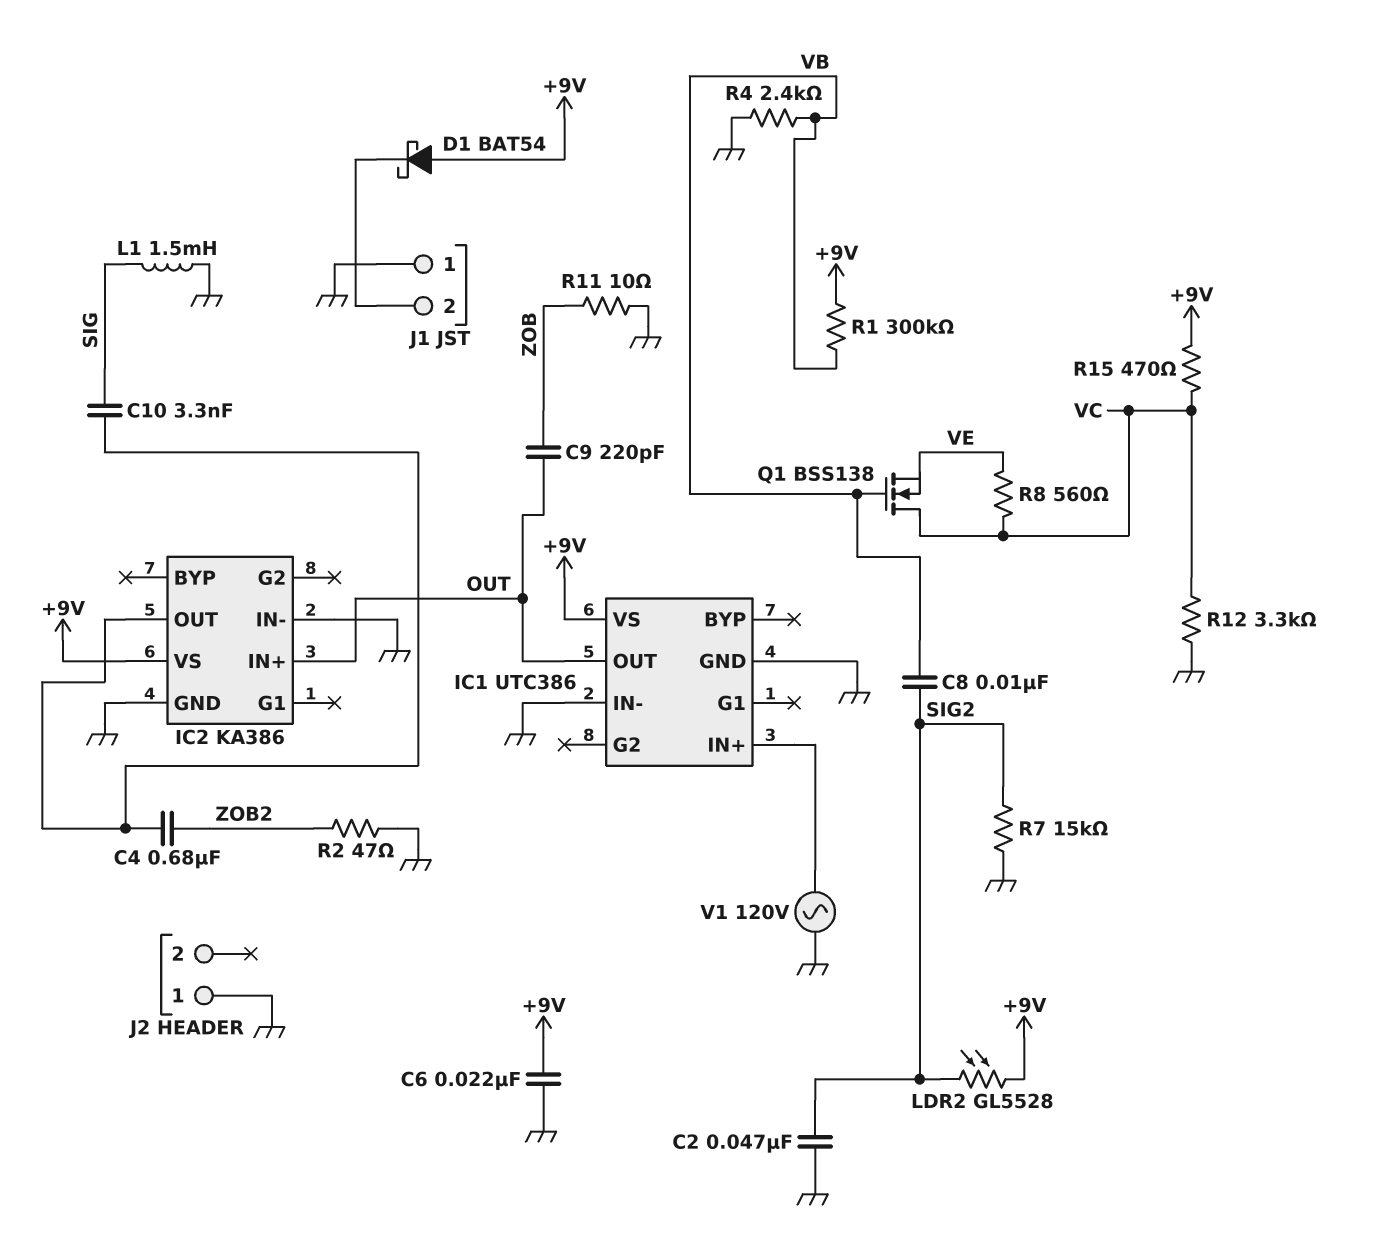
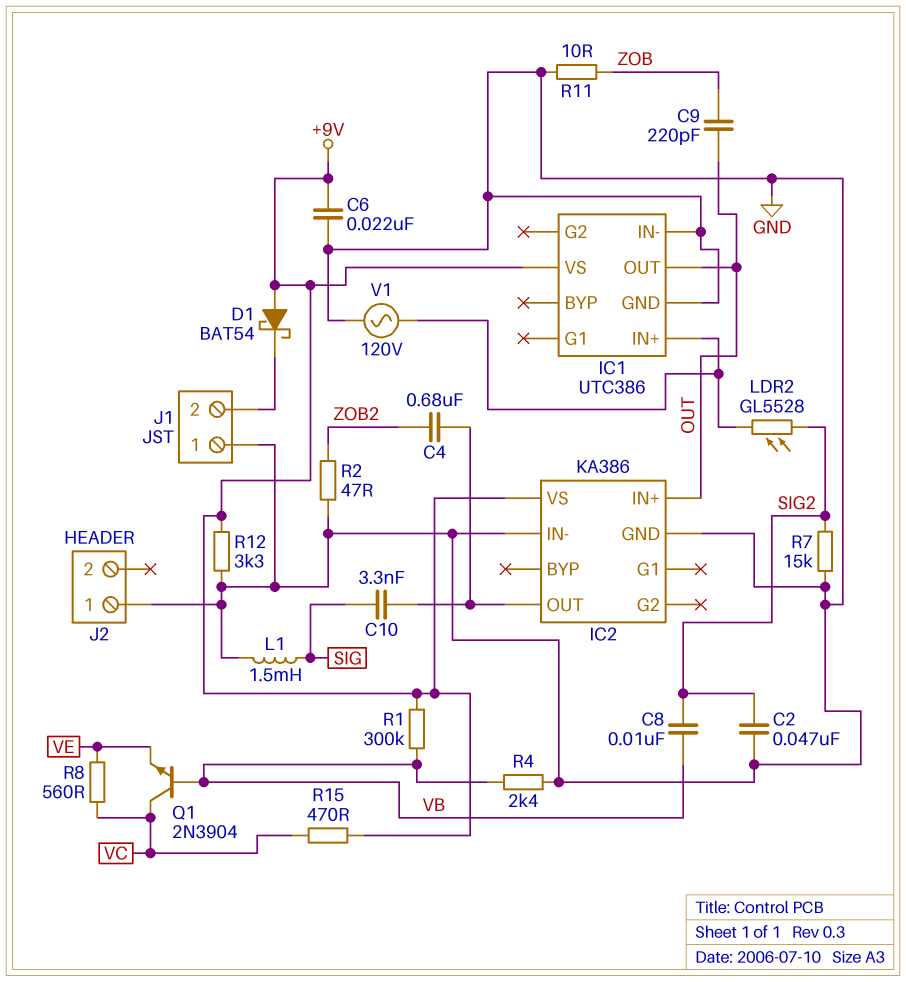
LDR2: GL5528 (+9V, SIG2) -> GL5528 (IC1/IN+, SIG2)
Q1: NMOS BSS138 (G VB, D VC, S VE) -> NPN 2N3904 (B VB, C VC, E VE)
R12: 3.3k (GND, VC) -> 3.3k (+9V, GND)

